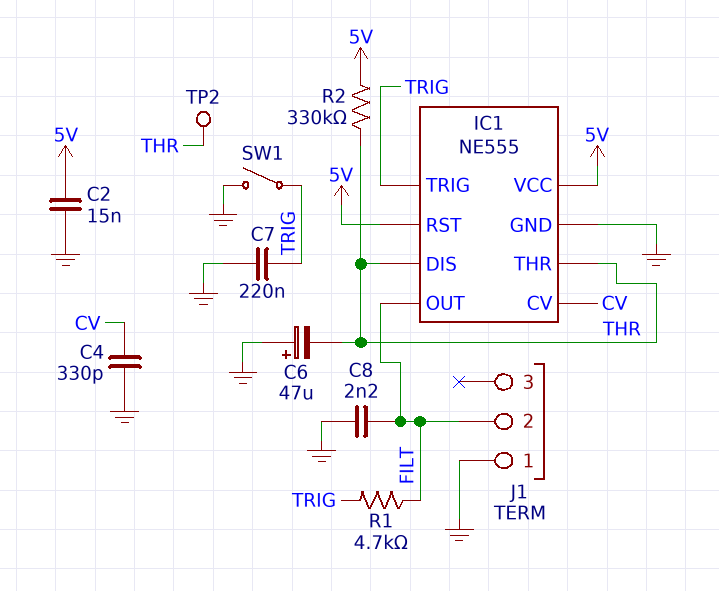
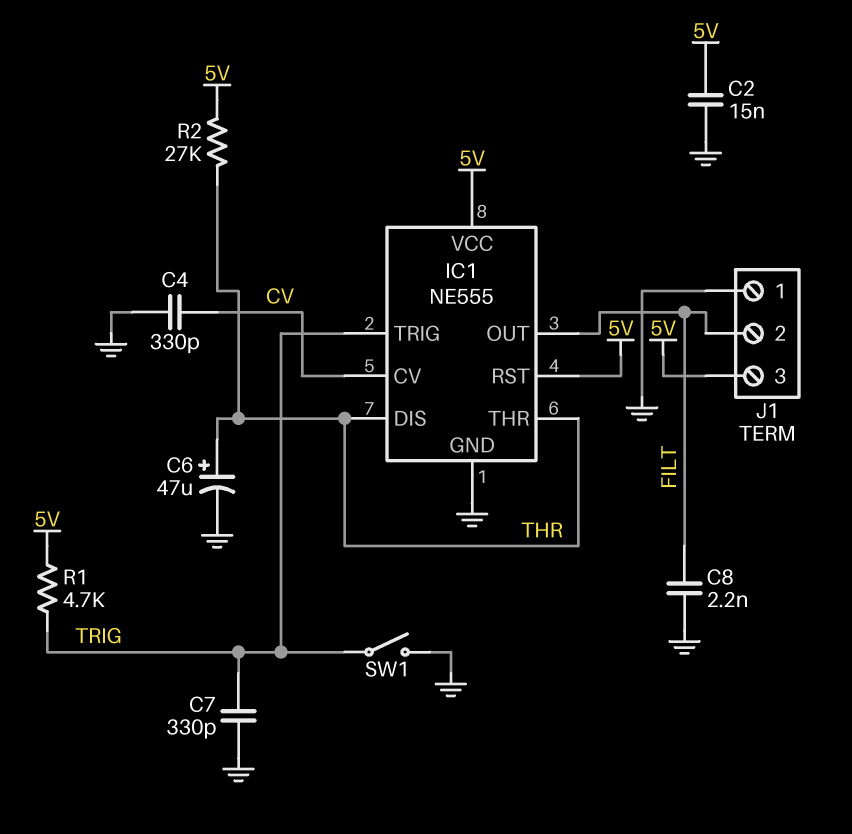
C6: 47uF (plus GND, minus THR) -> 47uF (plus THR, minus GND)
C7: 220nF (GND, TRIG) -> 330pF (GND, TRIG)
J1 pin 3: none -> 5V
R1: 4.7k (FILT, TRIG) -> 4.7k (5V, TRIG)
R2: 330k (5V, THR) -> 27k (5V, THR)
TP2: test point (THR) -> none

